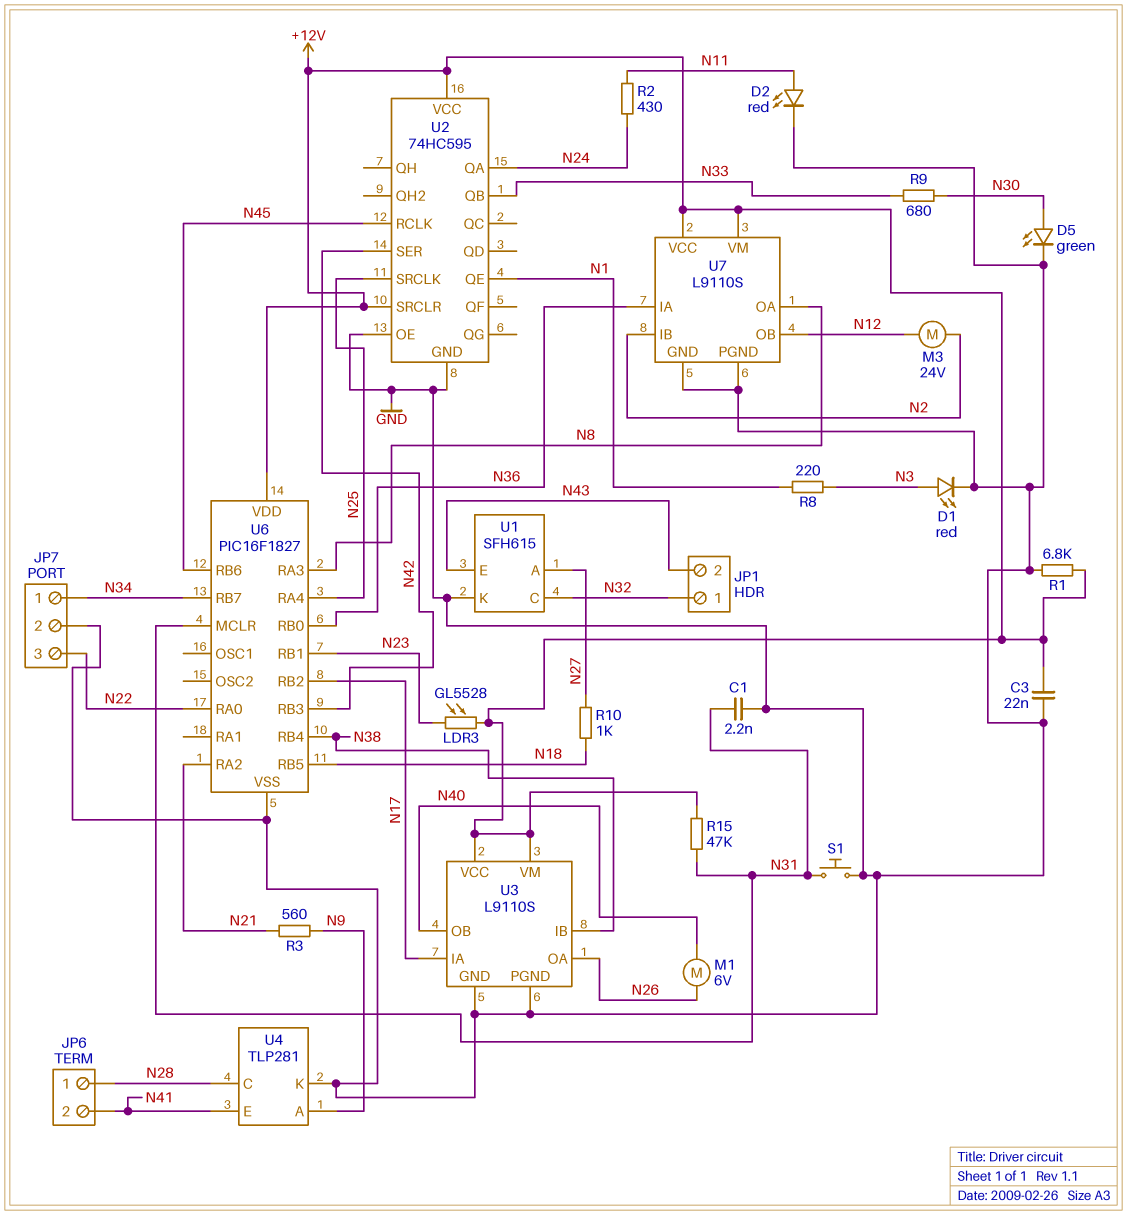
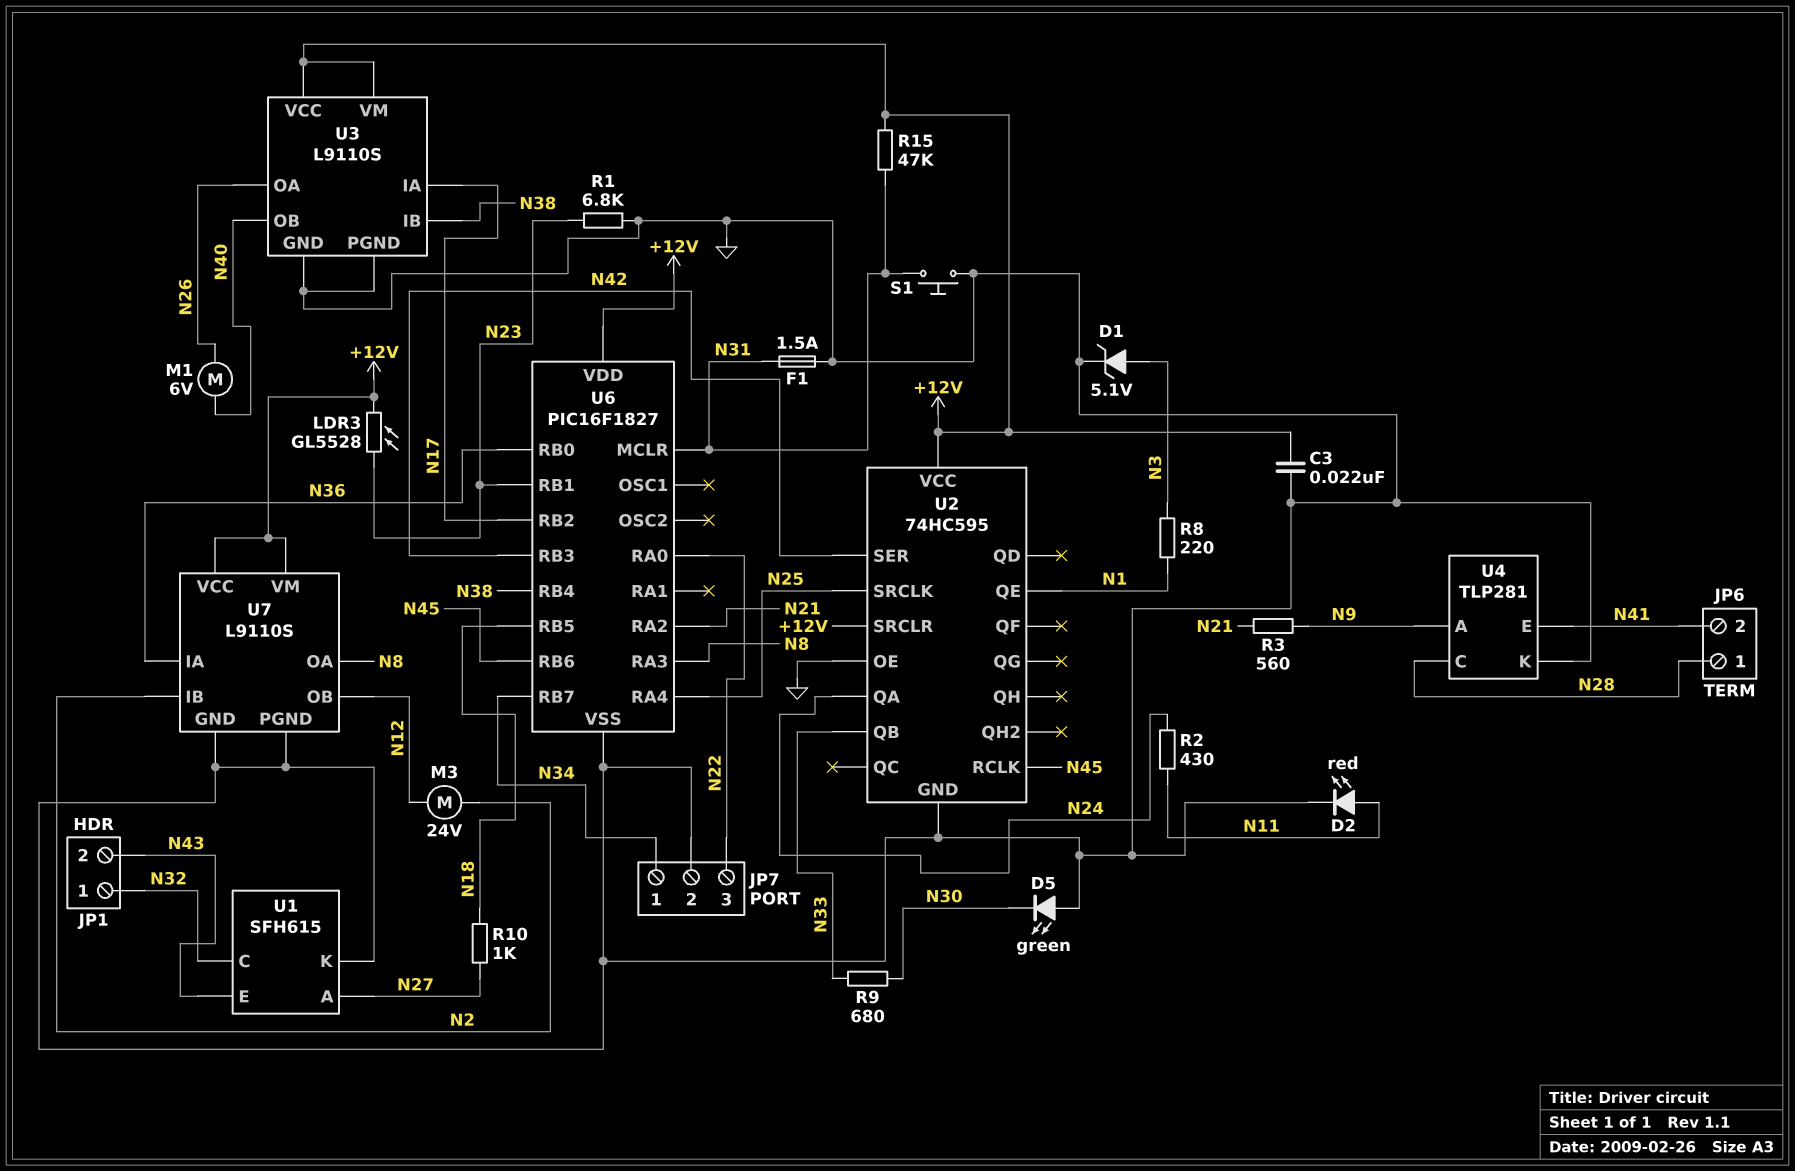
C1: 2.2nF (GND, N31) -> none
D1: LED red (A N3, K GND) -> zener 5.1V (A N3, K GND)
D5: LED green (A N30, K GND) -> LED green (A GND, K N30)
F1: none -> 1.5A (GND, N31)
R1: 6.8k (+12V, GND) -> 6.8k (GND, N23)

